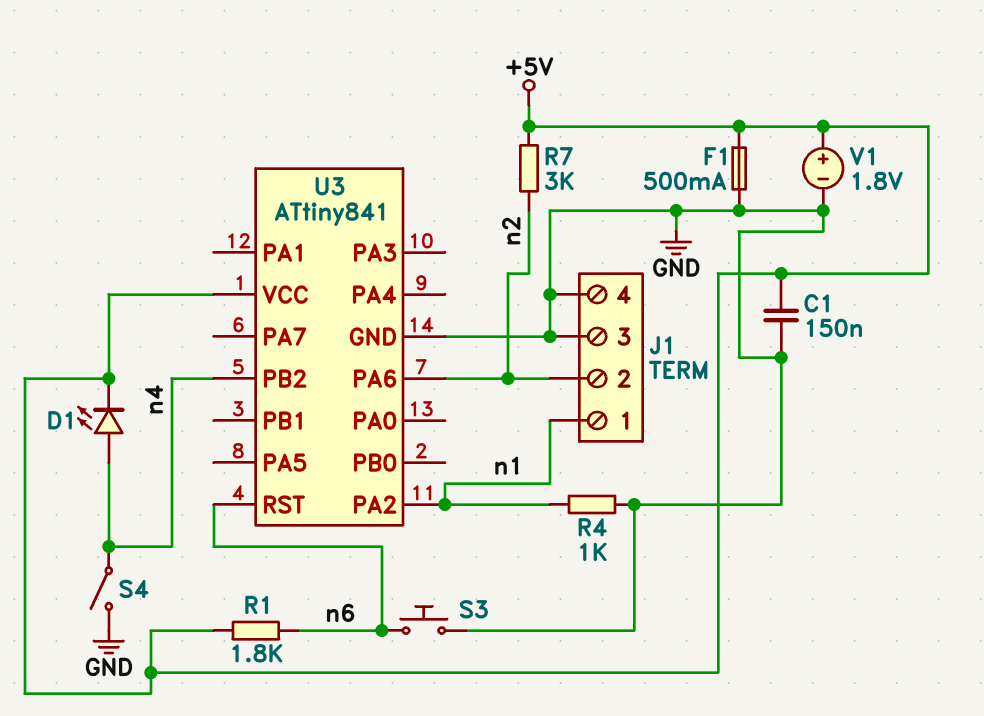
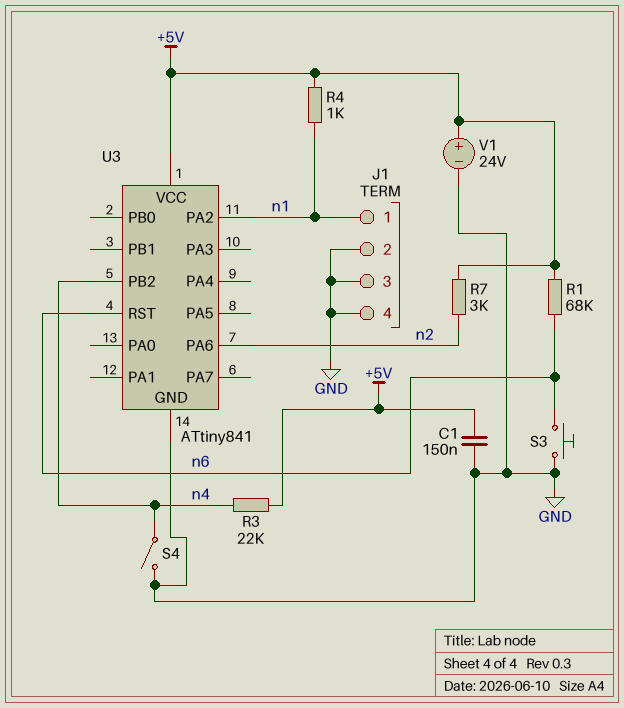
D1: LED (A n4, K +5V) -> none
F1: 500mA (+5V, GND) -> none
J1 pin 2: n2 -> GND
R1: 1.8k (+5V, n6) -> 68k (+5V, n6)
R3: none -> 22k (+5V, n4)
R4: 1k (GND, n1) -> 1k (+5V, n1)
V1: 1.8V (plus +5V, minus GND) -> 24V (plus +5V, minus GND)

